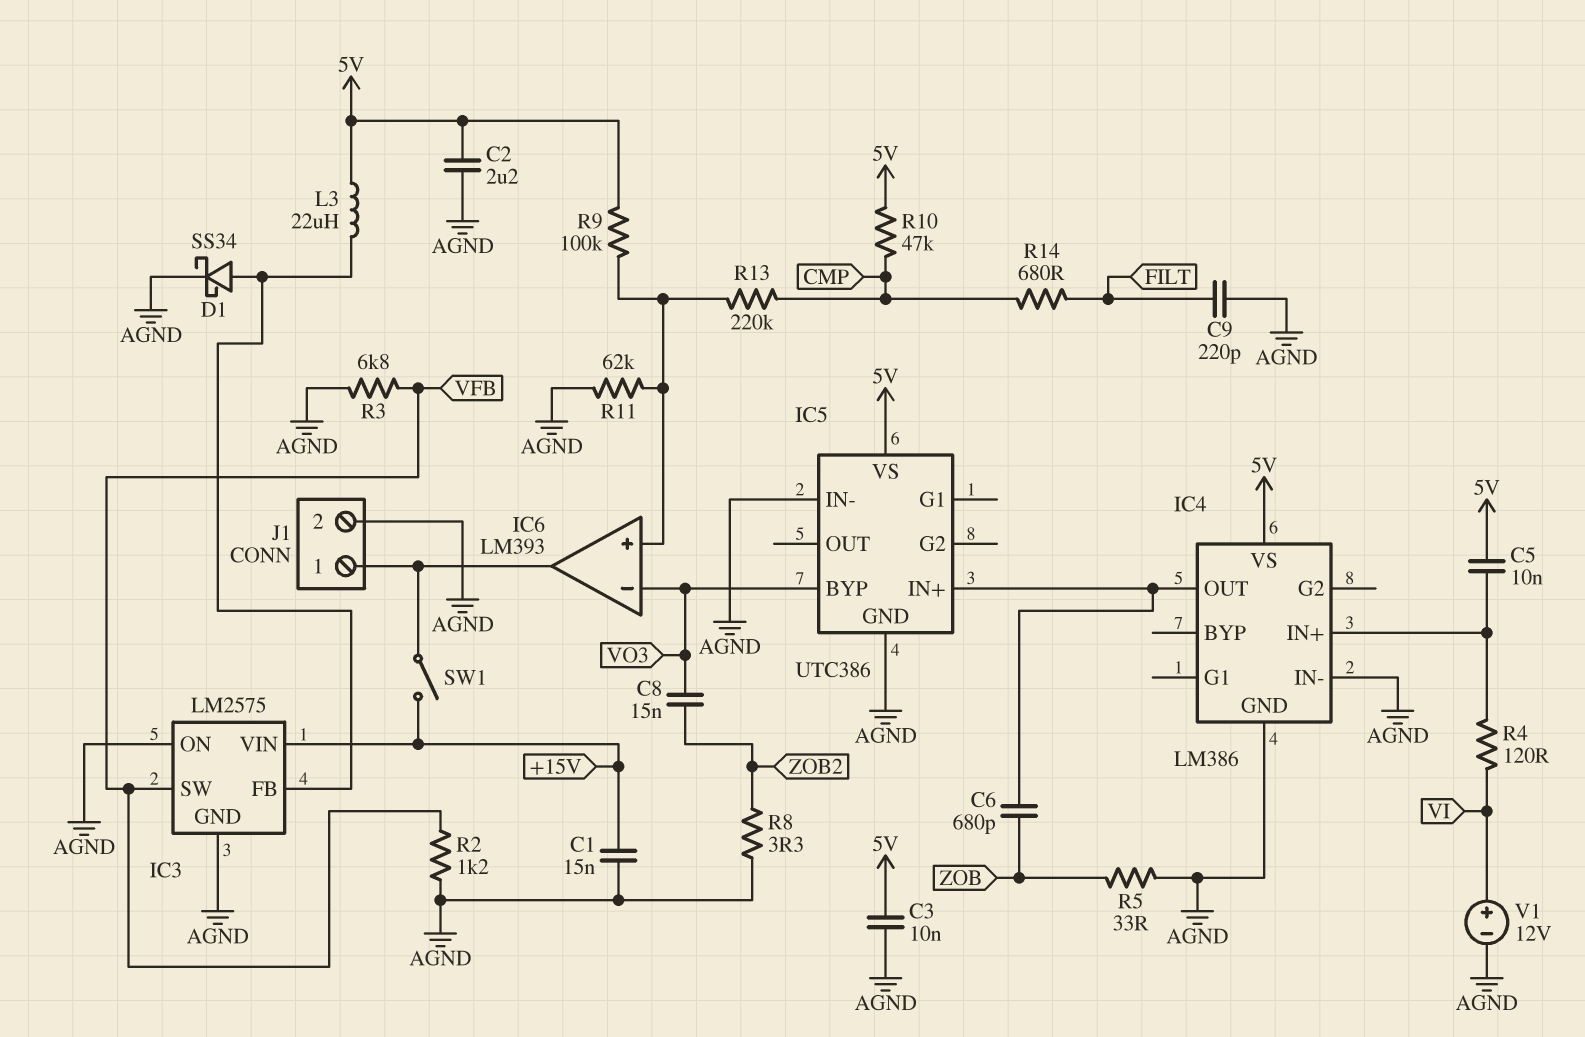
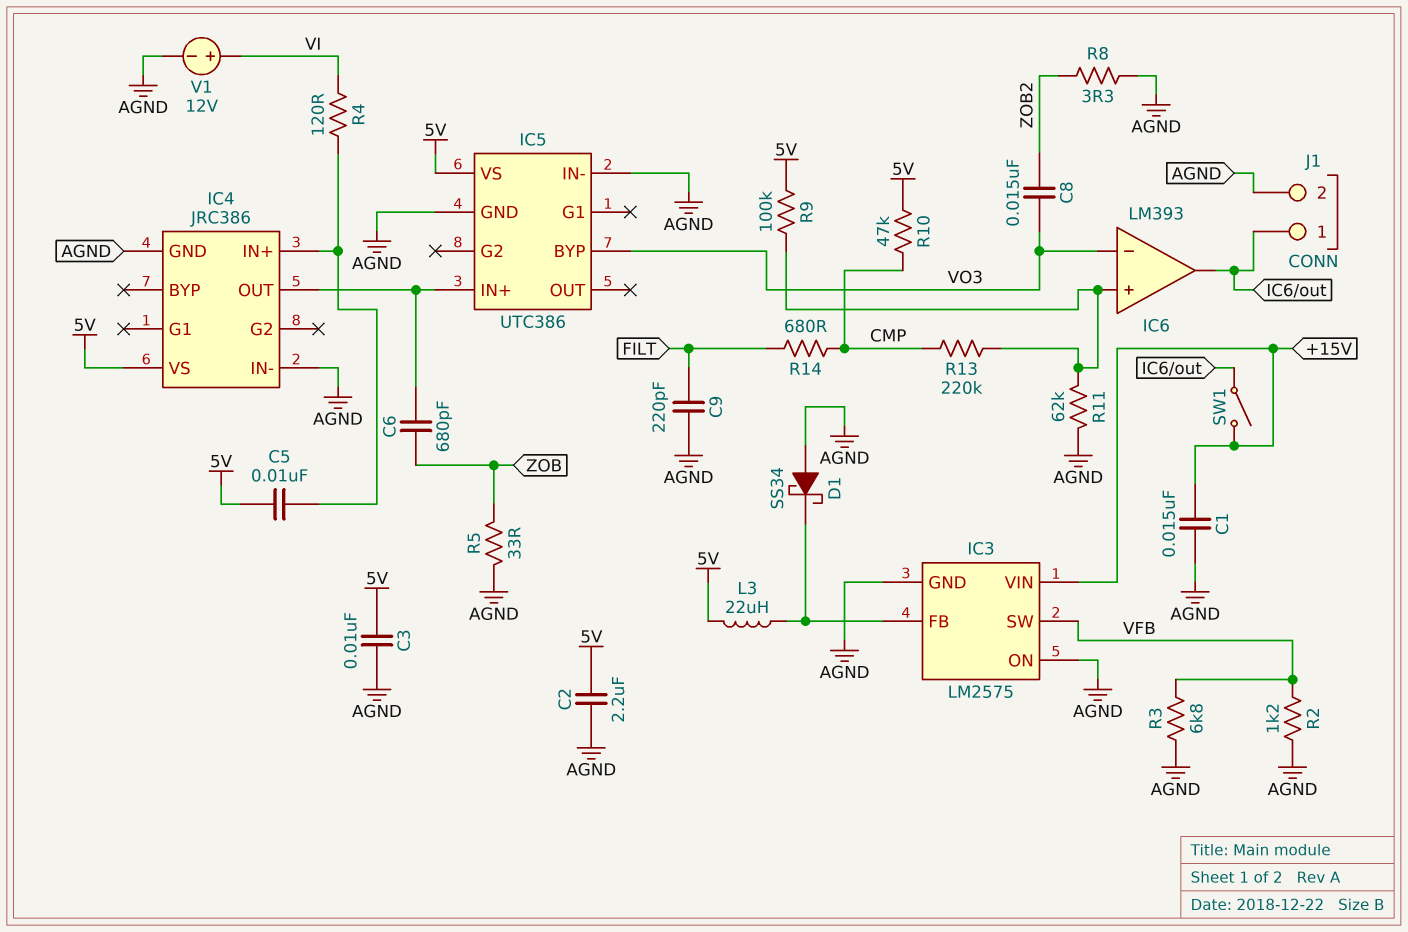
D1: schottky SS34 (A IC3/FB, K AGND) -> schottky SS34 (A AGND, K IC3/FB)
IC4: LM386 -> JRC386

